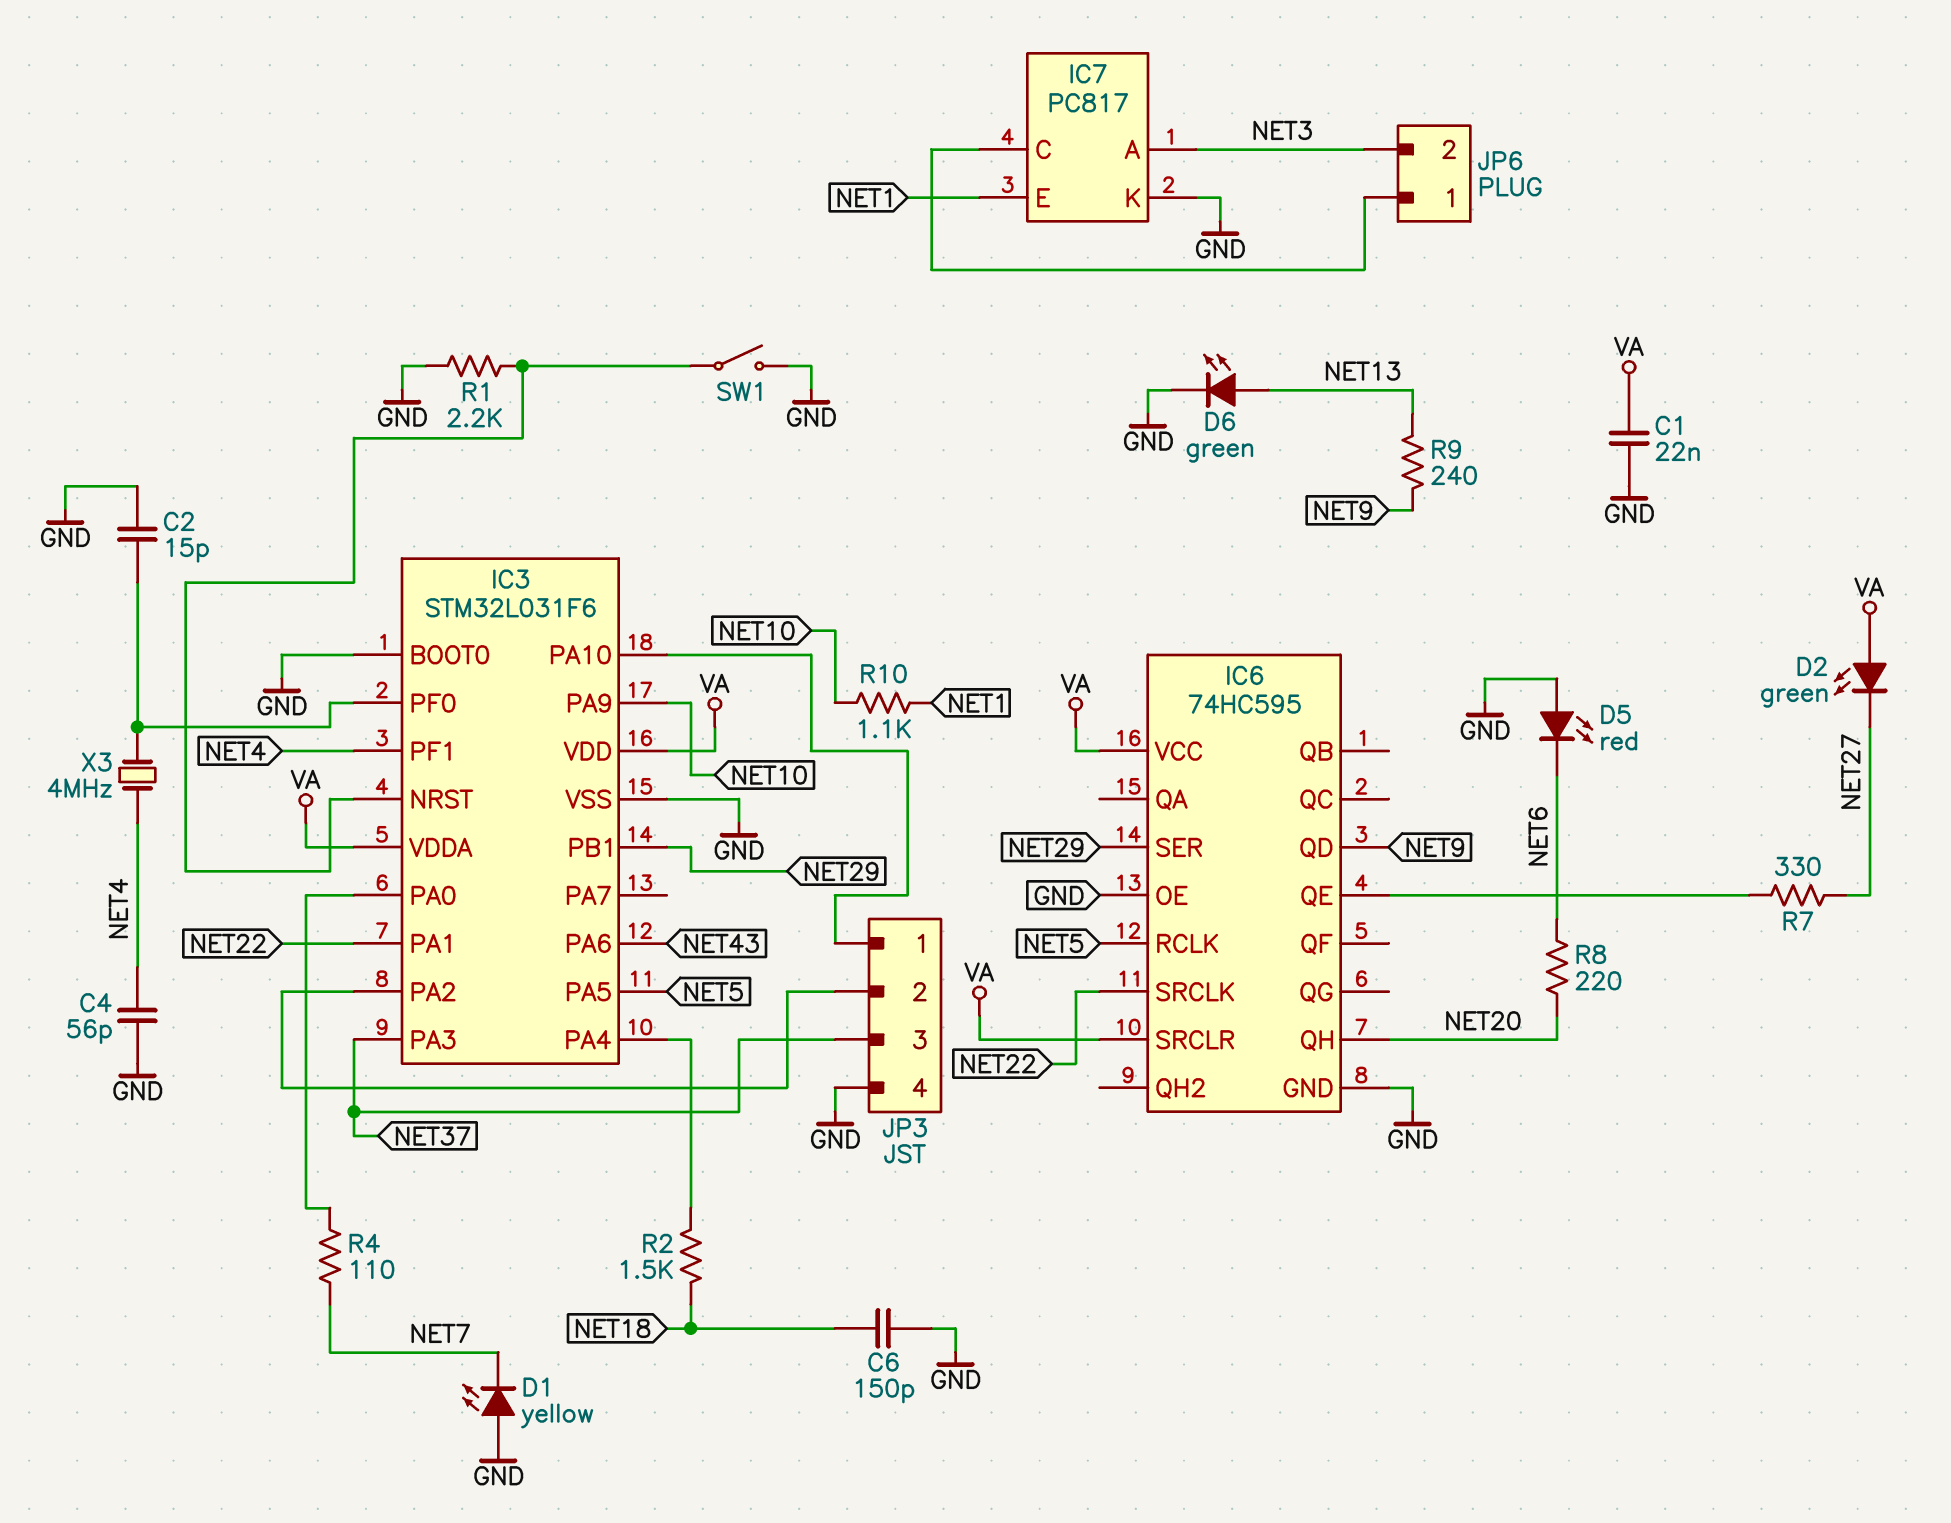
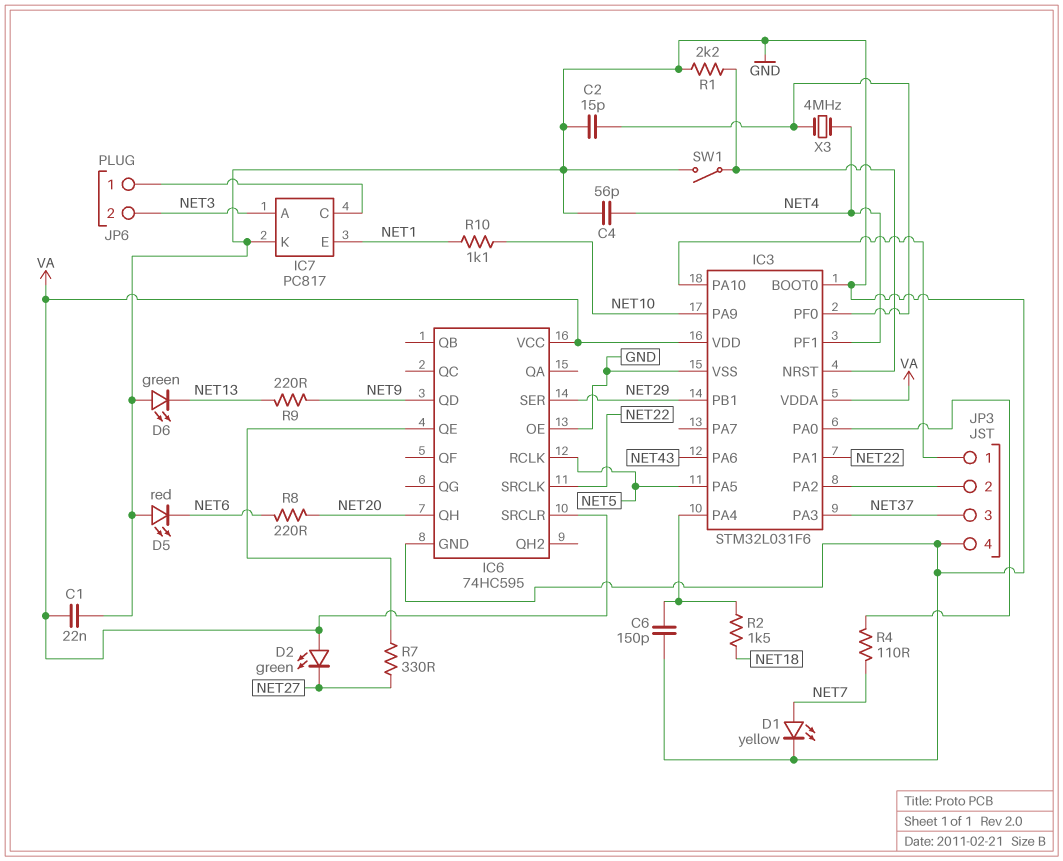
C6: 150pF (GND, NET18) -> 150pF (GND, IC3/PA4)
D1: LED yellow (A GND, K NET7) -> LED yellow (A NET7, K GND)
D6: LED green (A NET13, K GND) -> LED green (A GND, K NET13)
R9: 240 (NET9, NET13) -> 220 (NET9, NET13)

